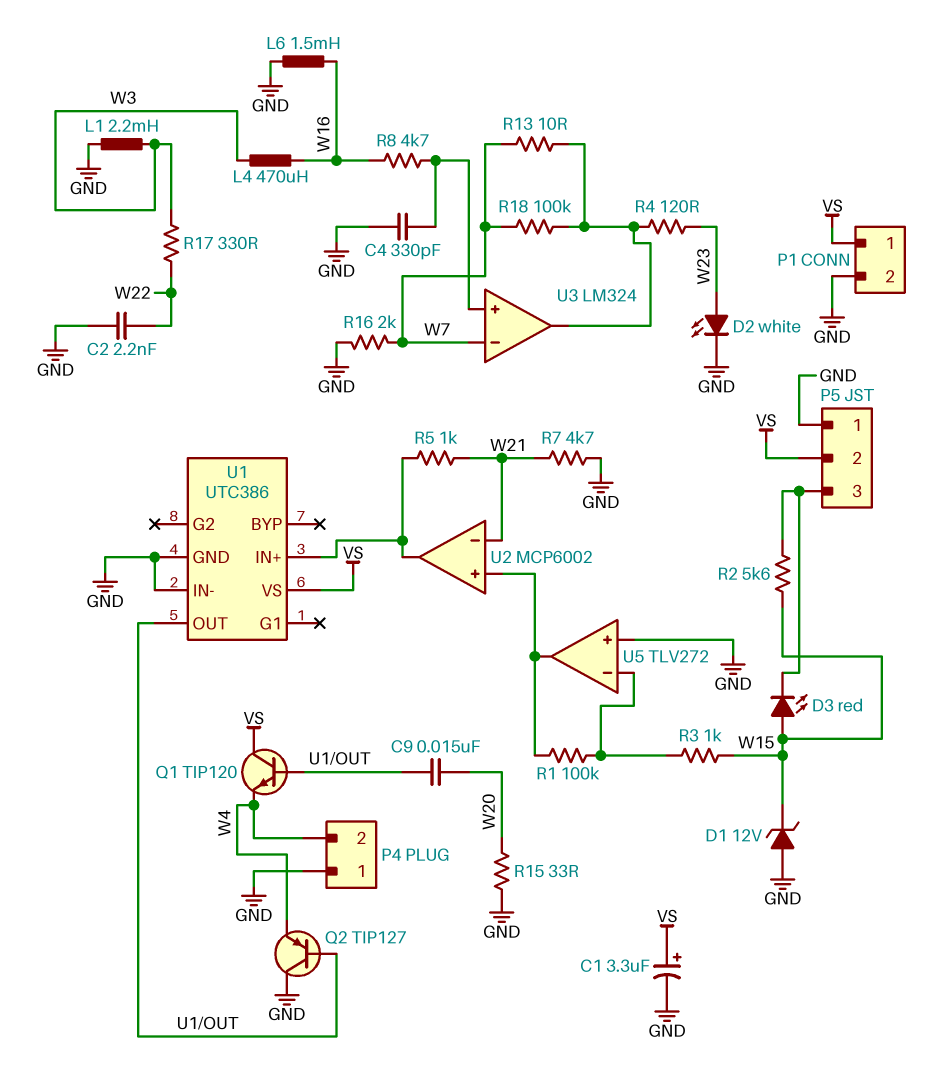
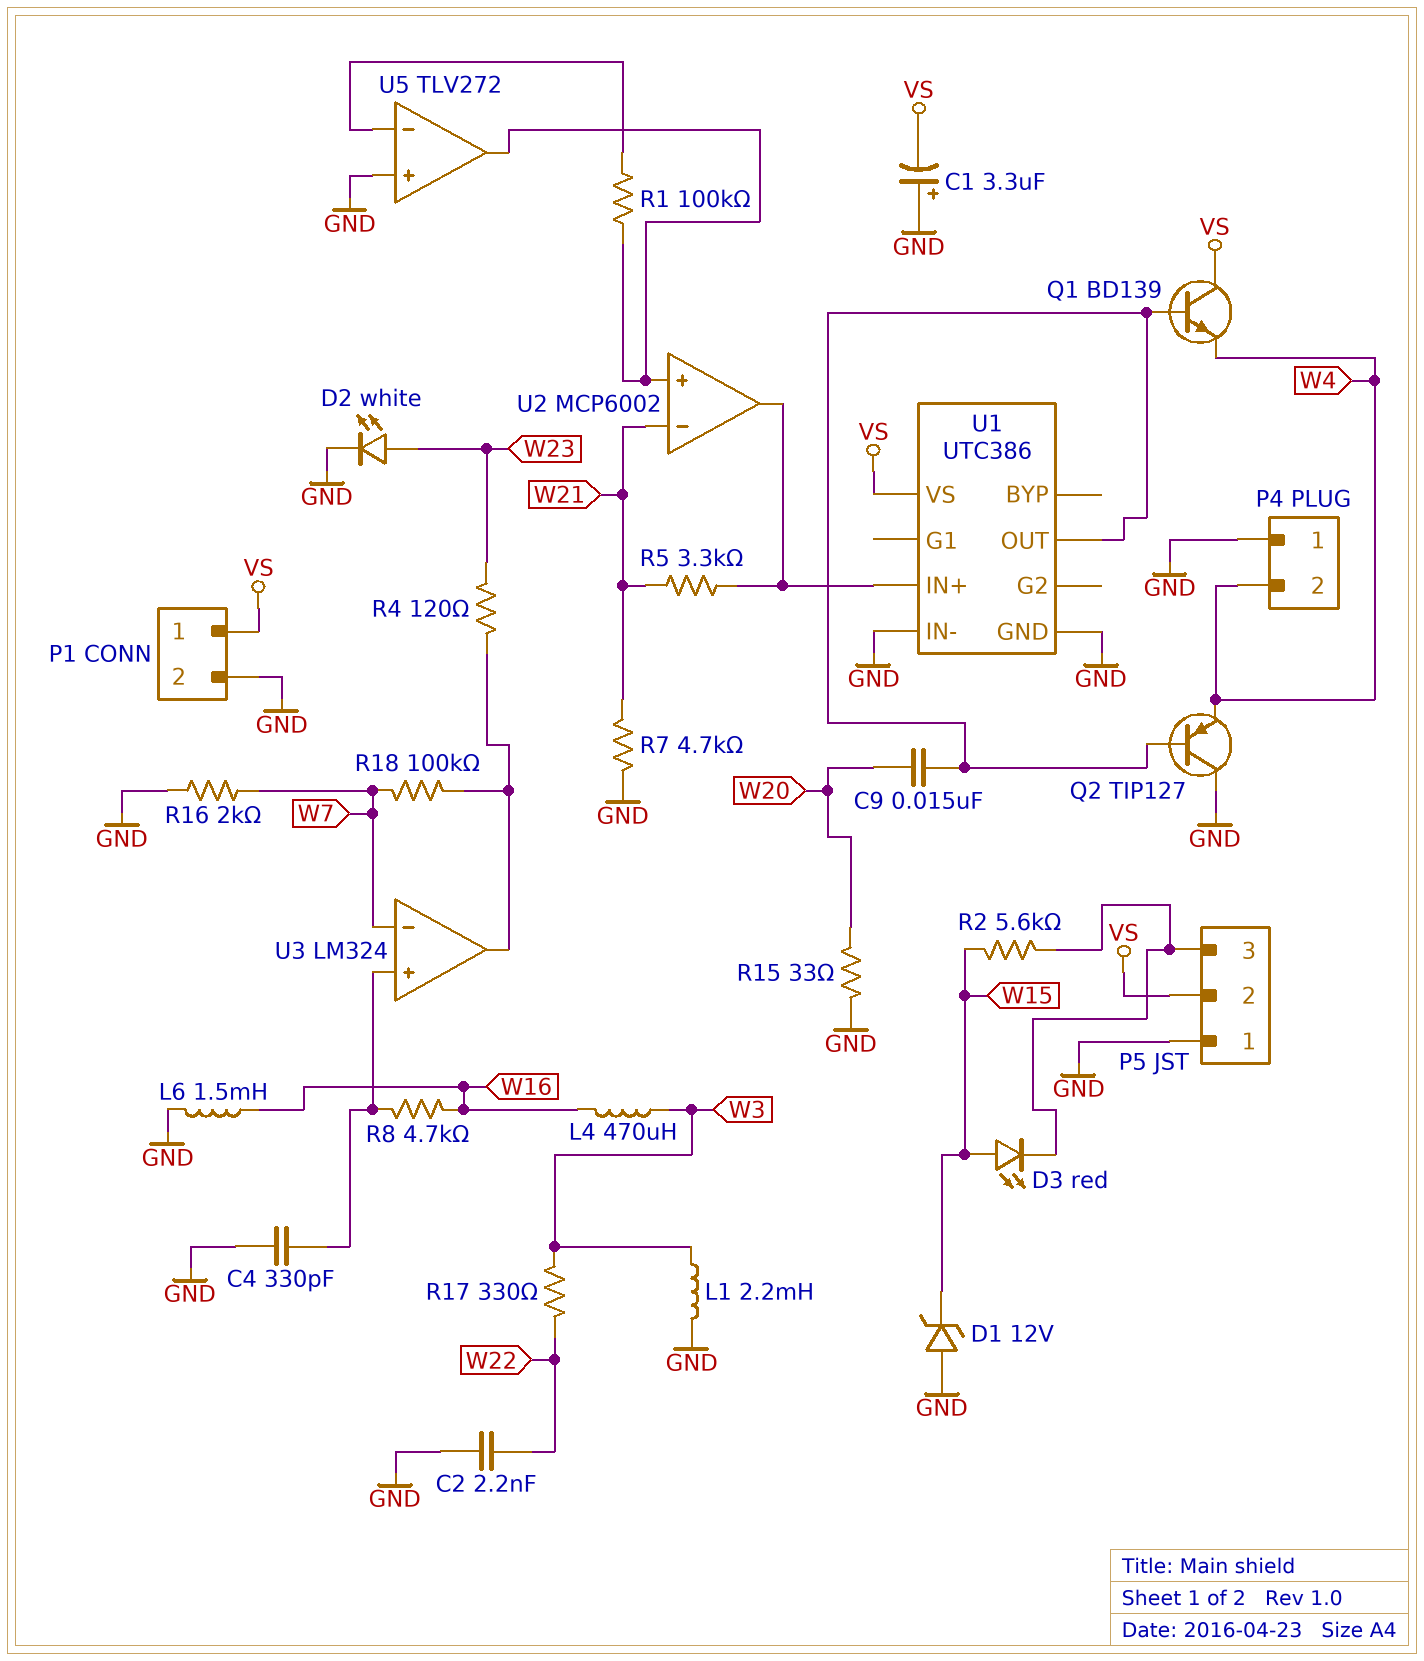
C1: 3.3uF (plus VS, minus GND) -> 3.3uF (plus GND, minus VS)
Q1: NPN TIP120 (B U1/OUT, C VS, E W4) -> NPN BD139 (B U1/OUT, C VS, E W4)
R3: 1k (U5/in-, W15) -> none
R5: 1k (U1/IN+, W21) -> 3.3k (U1/IN+, W21)
R13: 10 (U3/out, W7) -> none

